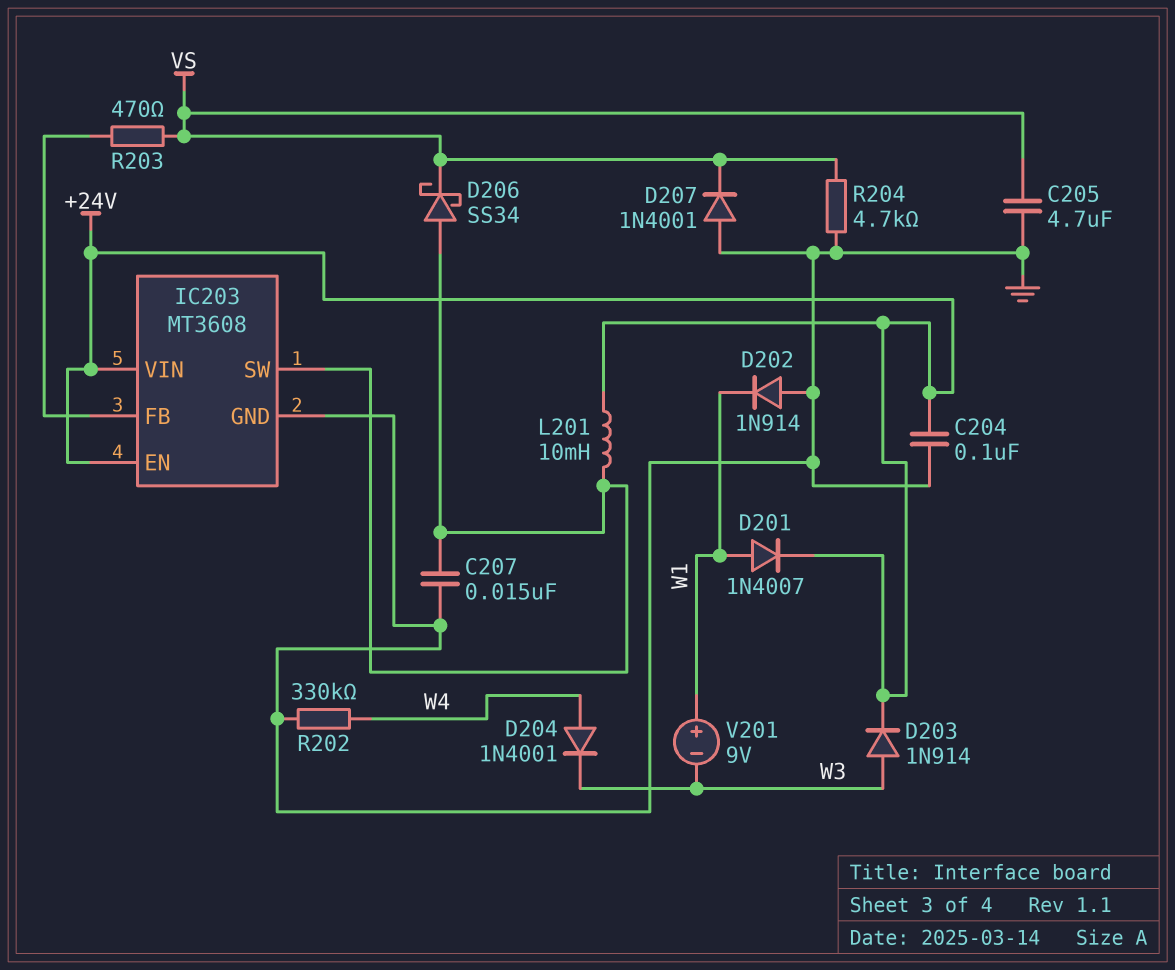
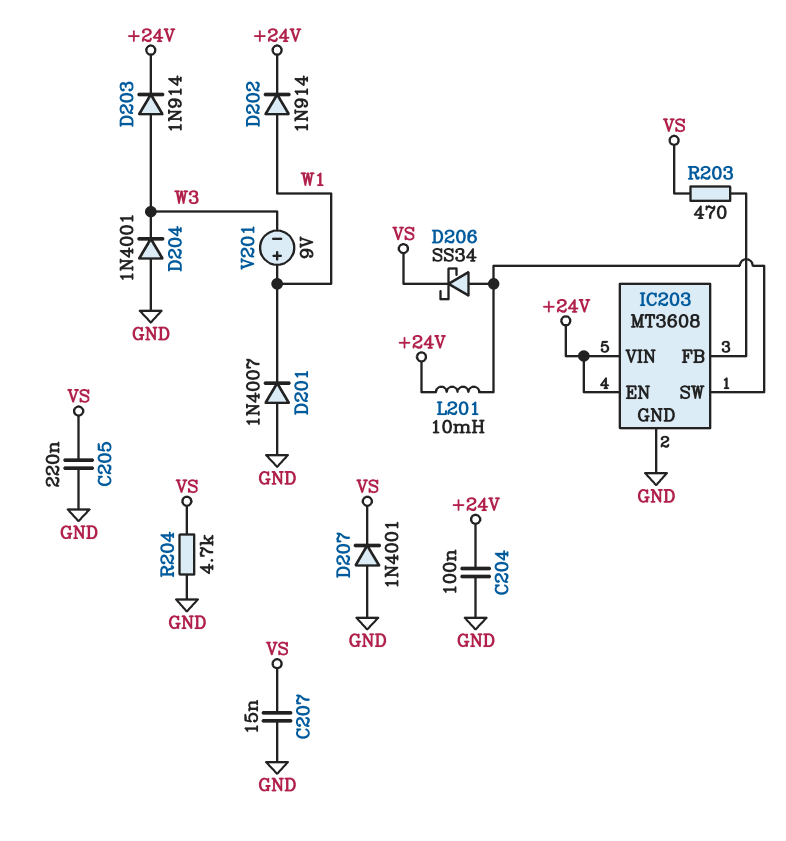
C205: 4.7uF (GND, VS) -> 220nF (GND, VS)
C207: 15nF (GND, IC203/SW) -> 15nF (GND, VS)
D201: diode 1N4007 (A W1, K +24V) -> diode 1N4007 (A GND, K W1)
D202: diode 1N914 (A GND, K W1) -> diode 1N914 (A W1, K +24V)
D204: diode 1N4001 (A W4, K W3) -> diode 1N4001 (A GND, K W3)
R202: 330k (GND, W4) -> none

